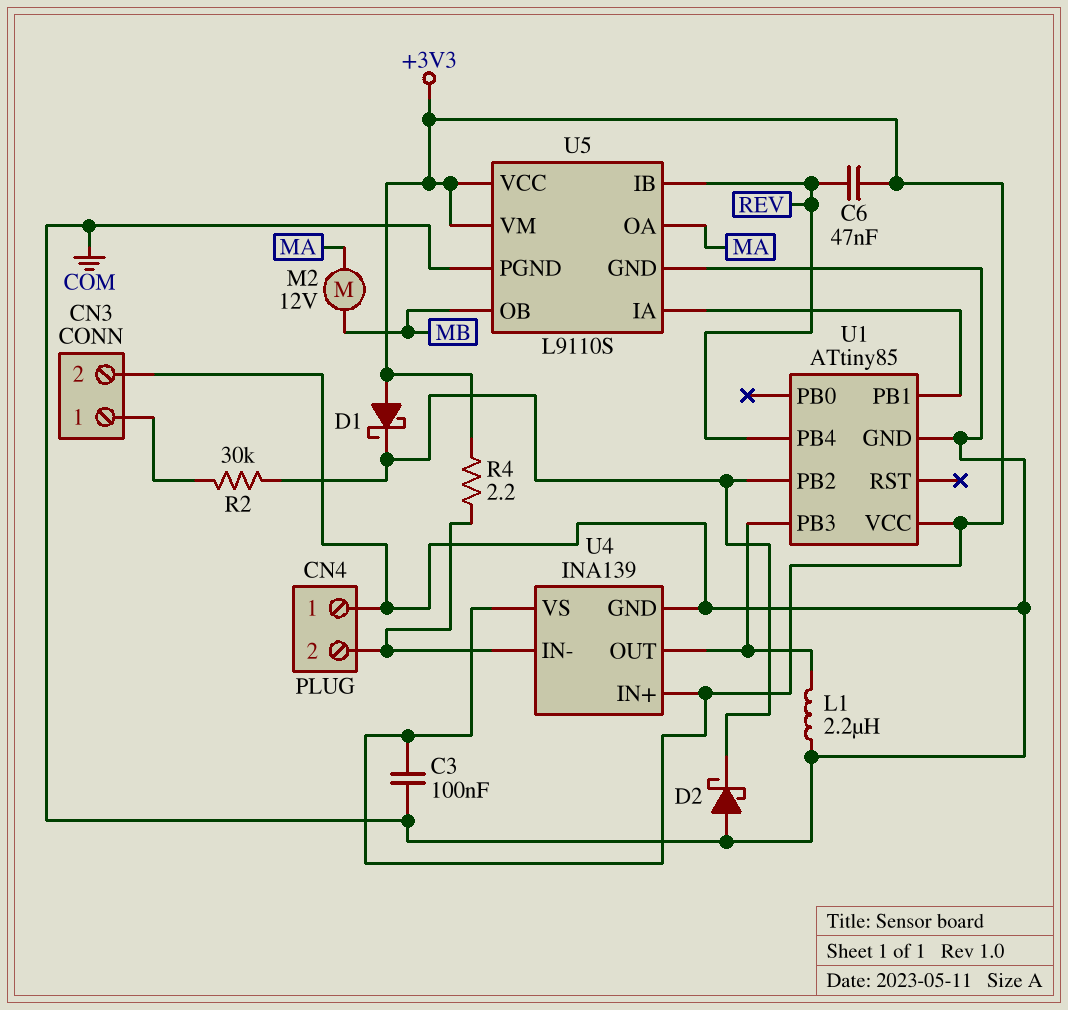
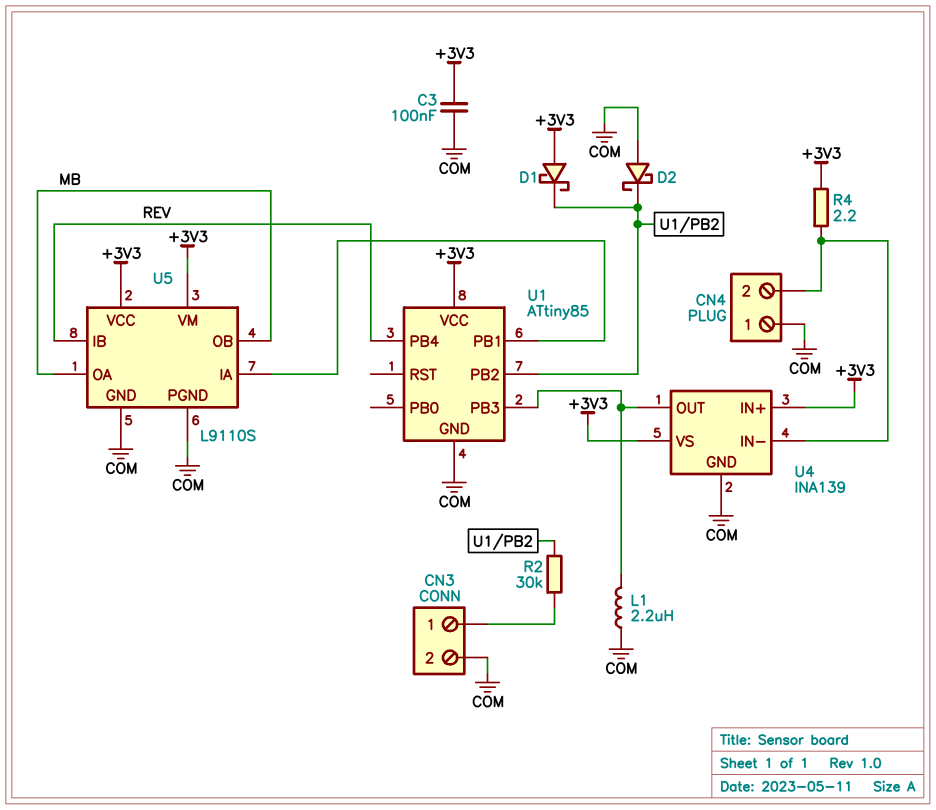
C6: 47nF (+3V3, REV) -> none
M2: motor 12V (MA, MB) -> none
U5 pin OA: MA -> MB

